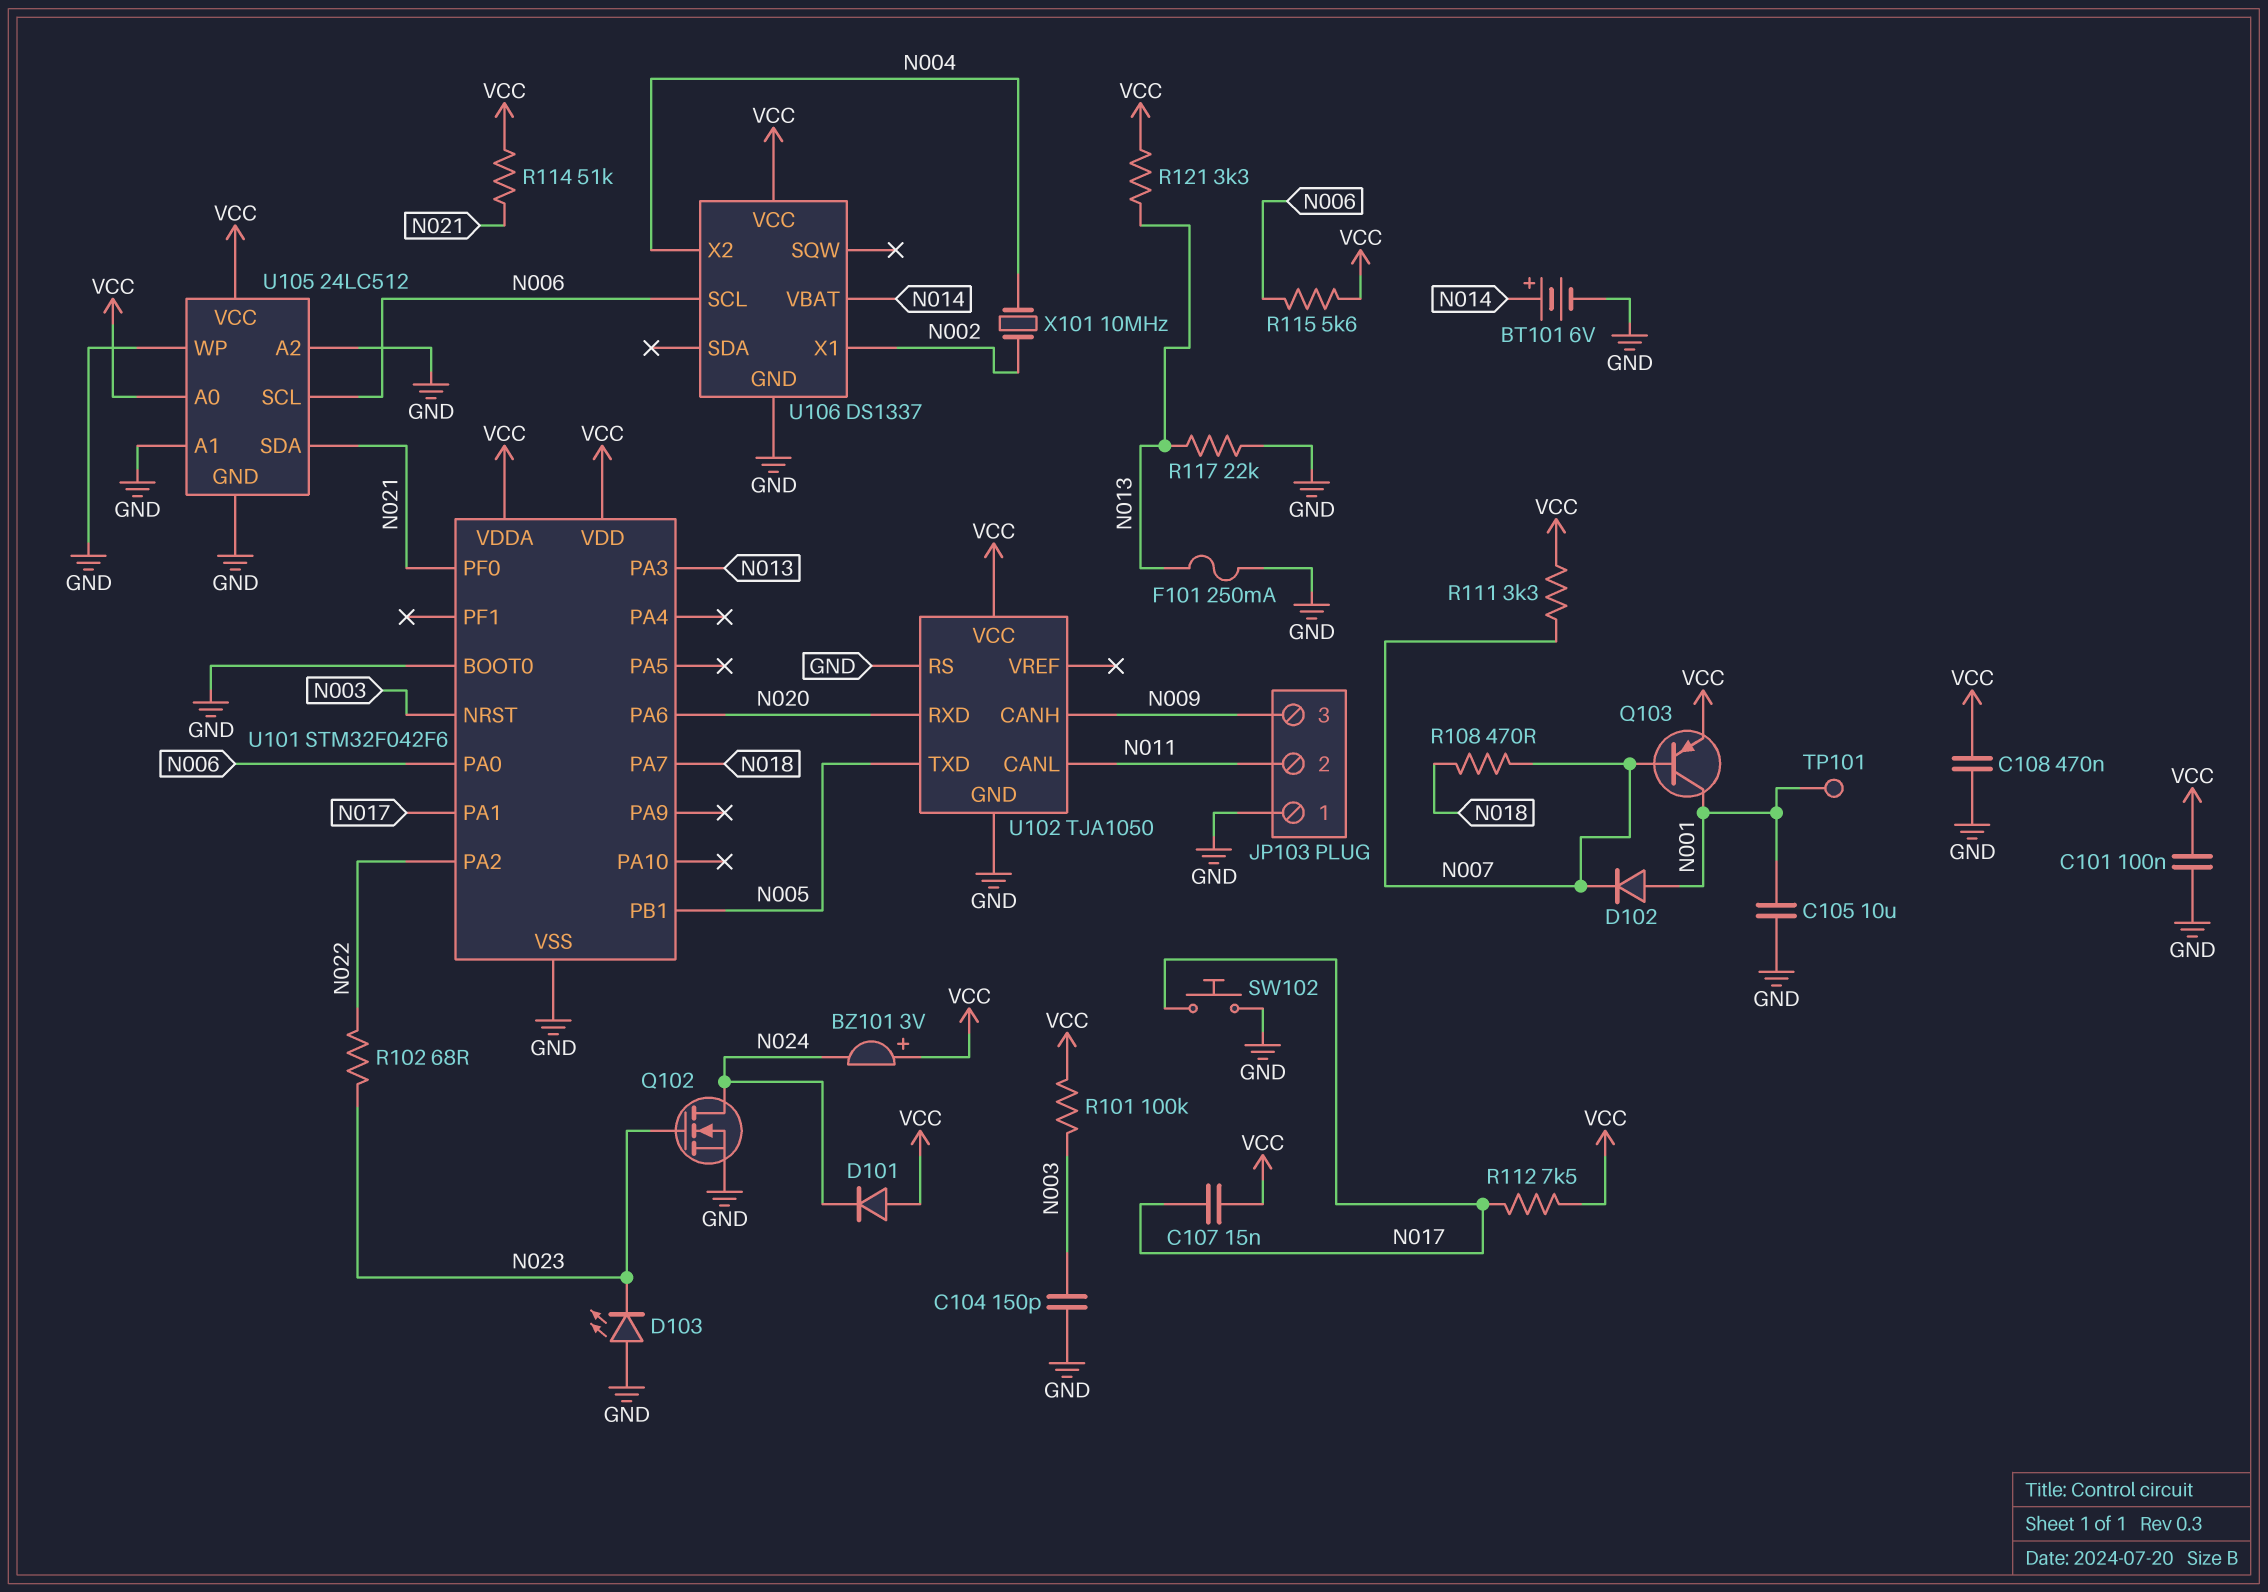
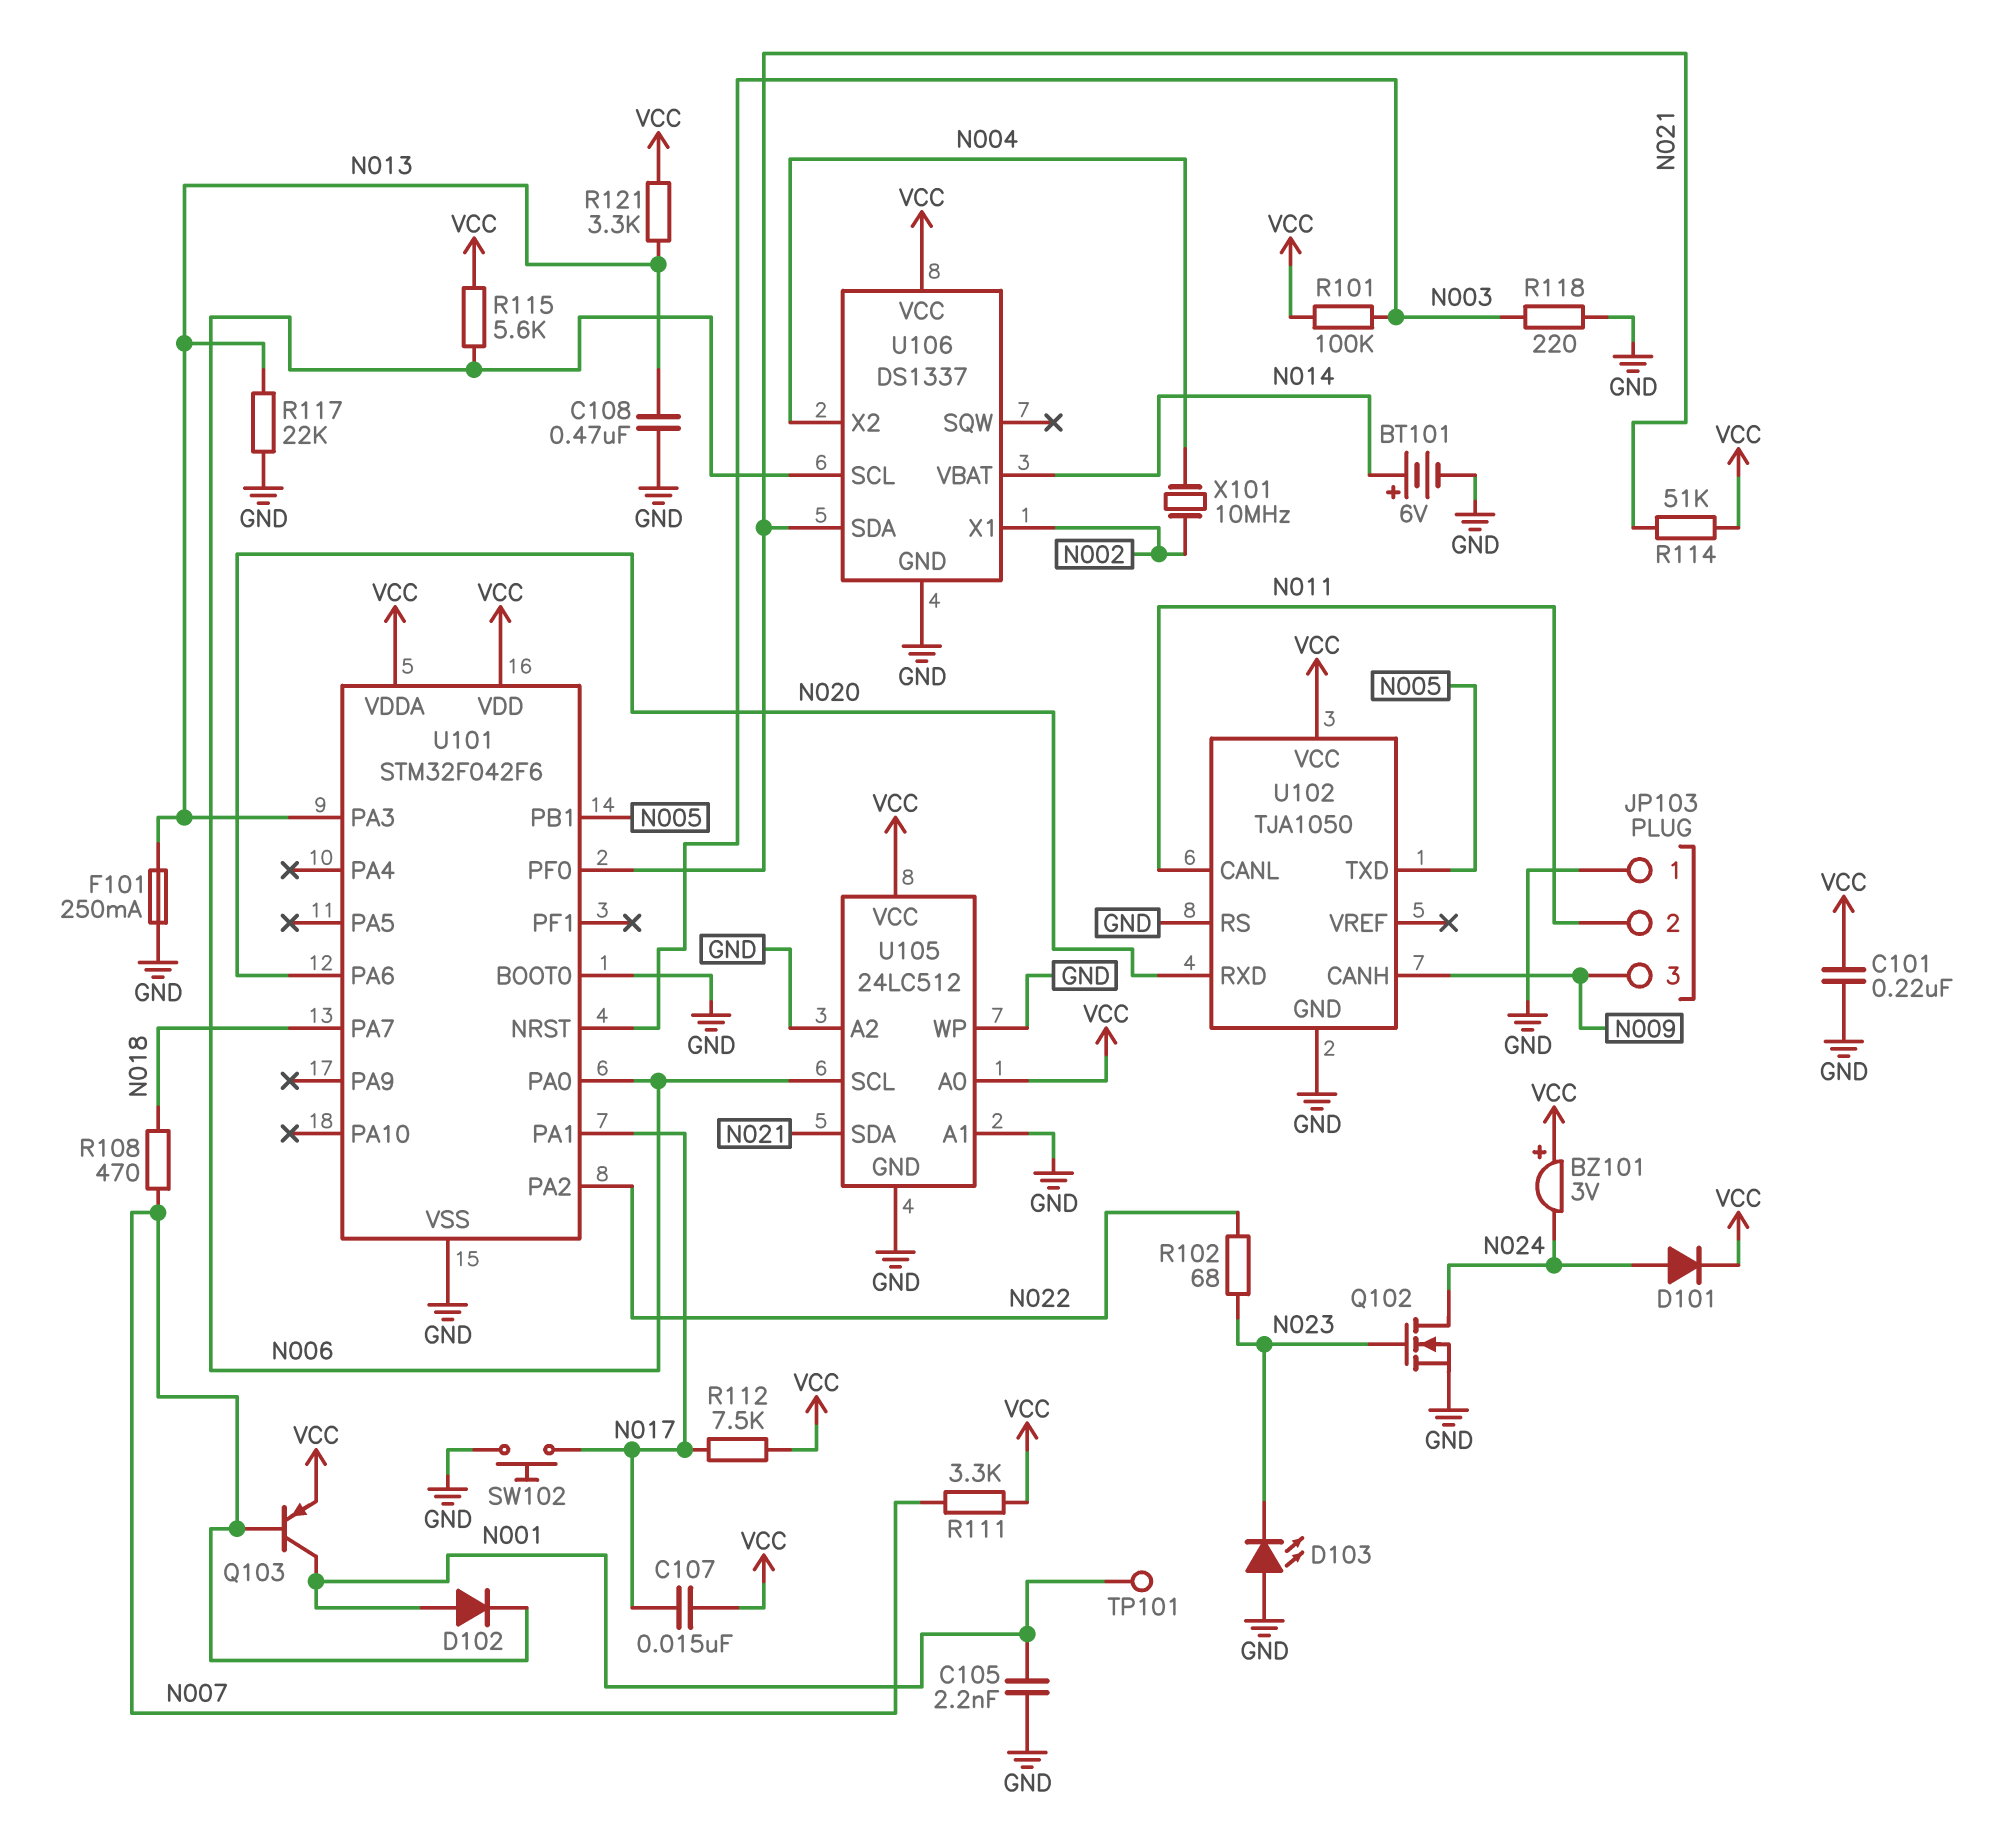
C101: 100nF (GND, VCC) -> 220nF (GND, VCC)
C104: 150pF (GND, N003) -> none
C105: 10uF (GND, N001) -> 2.2nF (GND, N001)
C108: 470nF (GND, VCC) -> 470nF (GND, N013)
D101: diode (A VCC, K N024) -> diode (A N024, K VCC)
R118: none -> 220 (GND, N003)
U106 pin SDA: none -> N021

